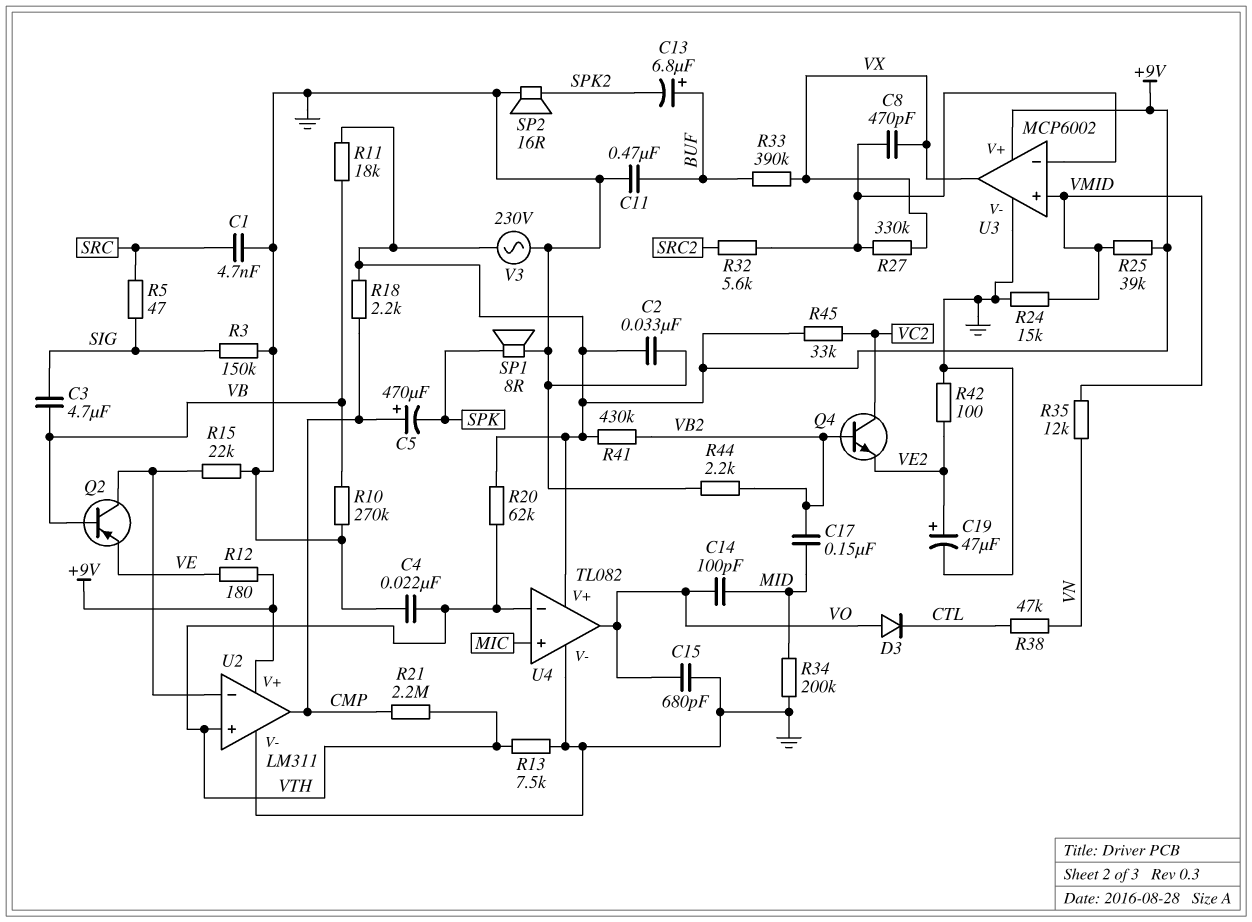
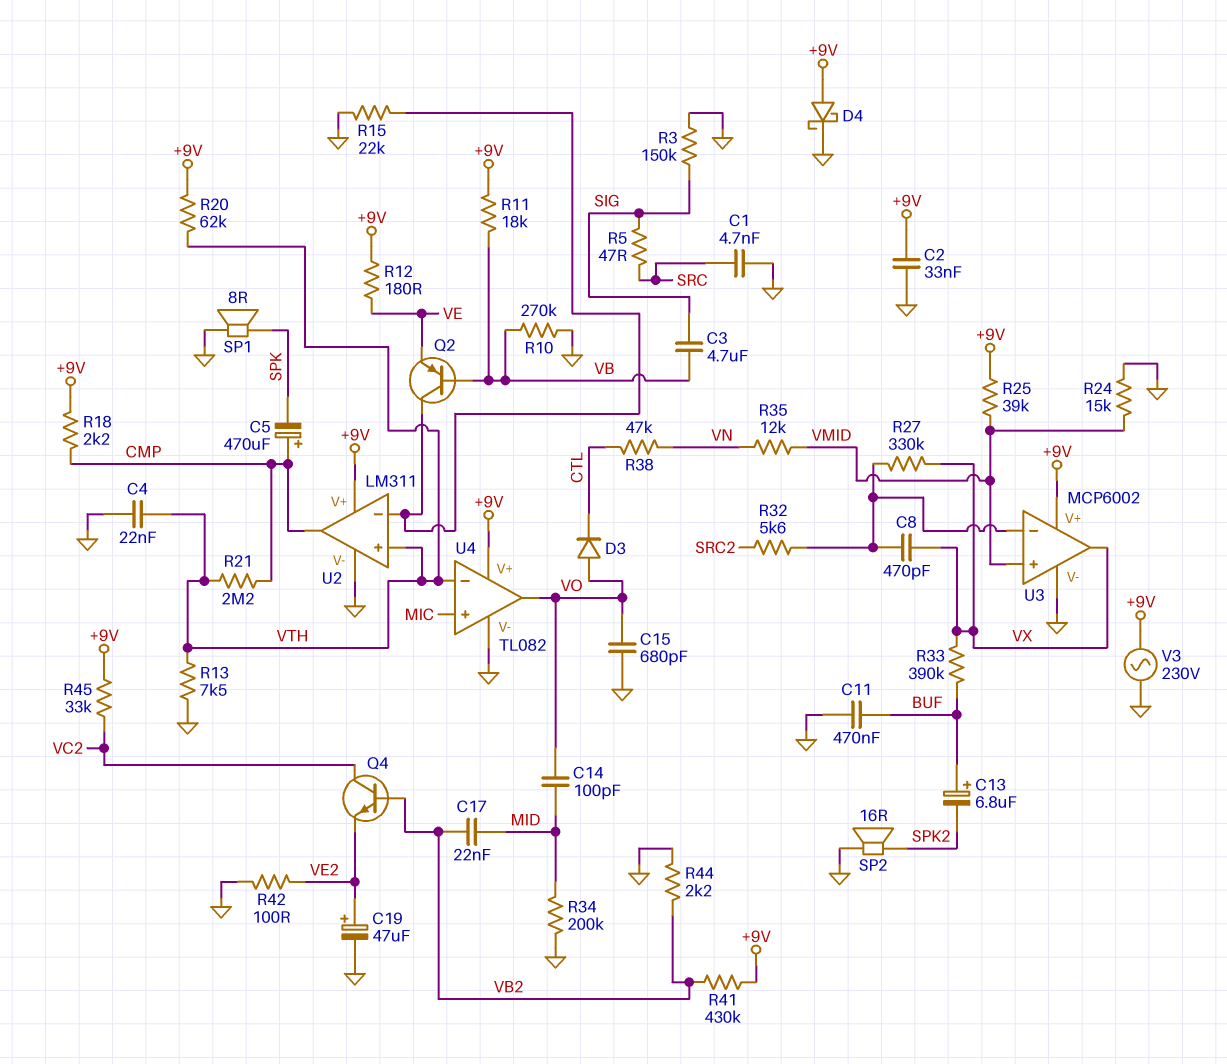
C17: 150nF (MID, VB2) -> 22nF (MID, VB2)
D4: none -> schottky (A +9V, K GND)

